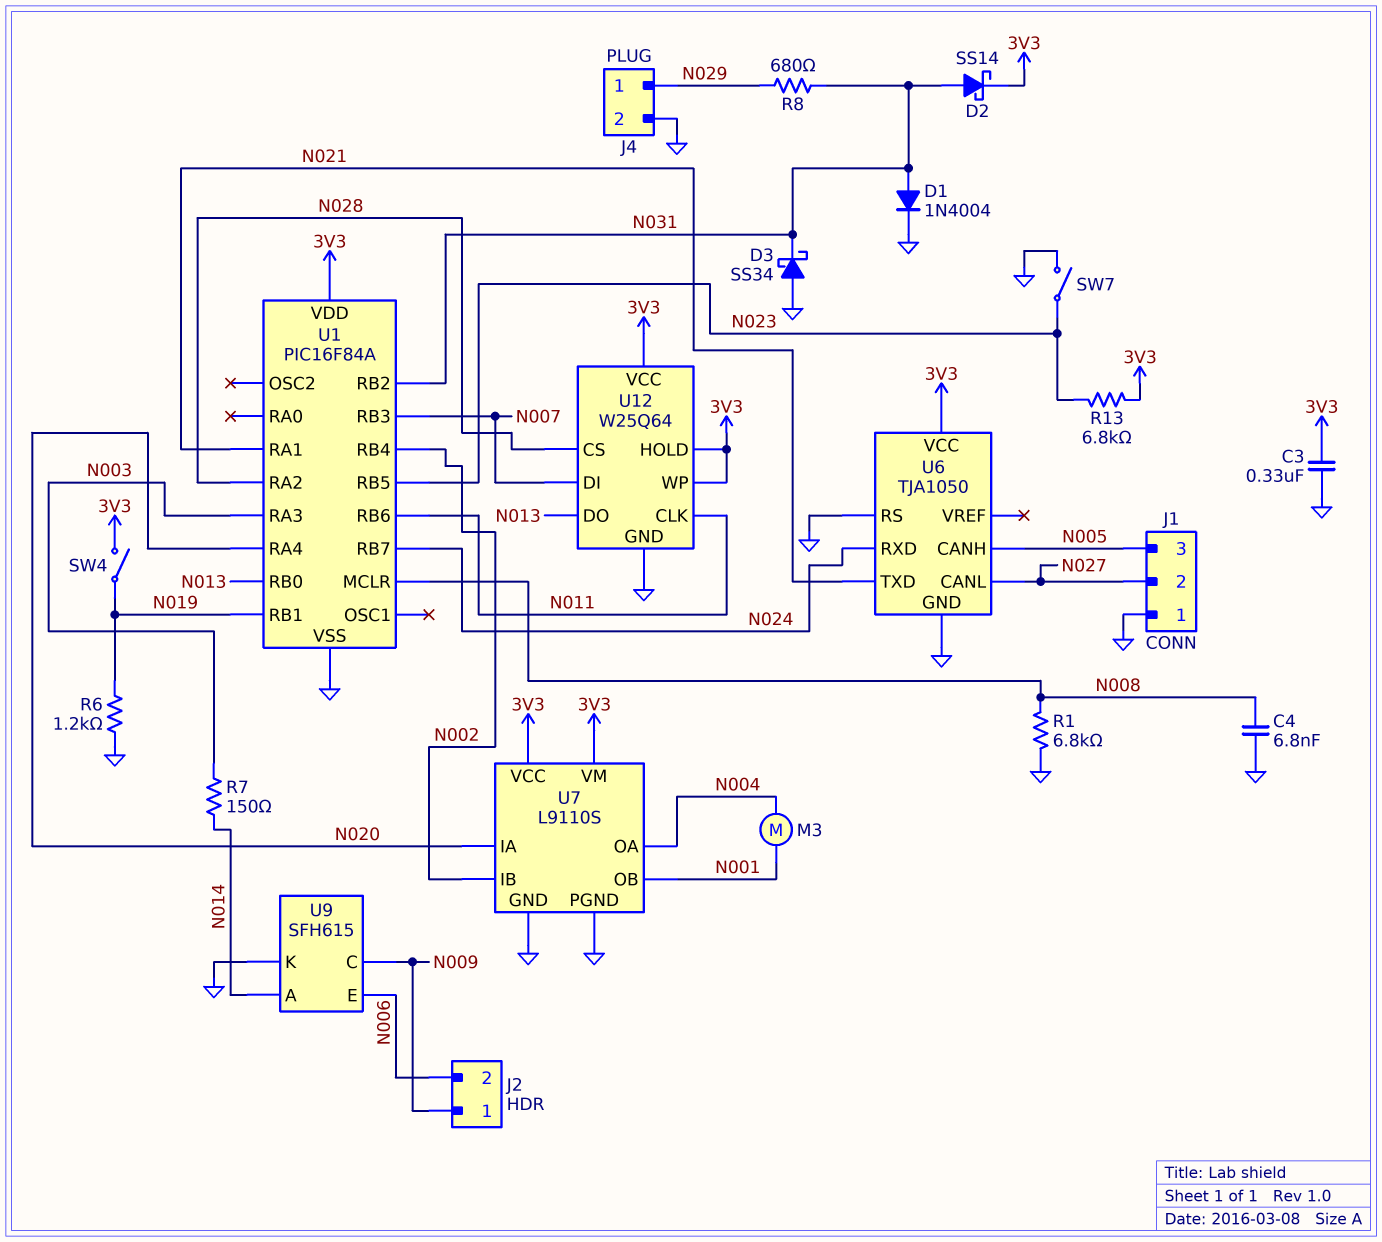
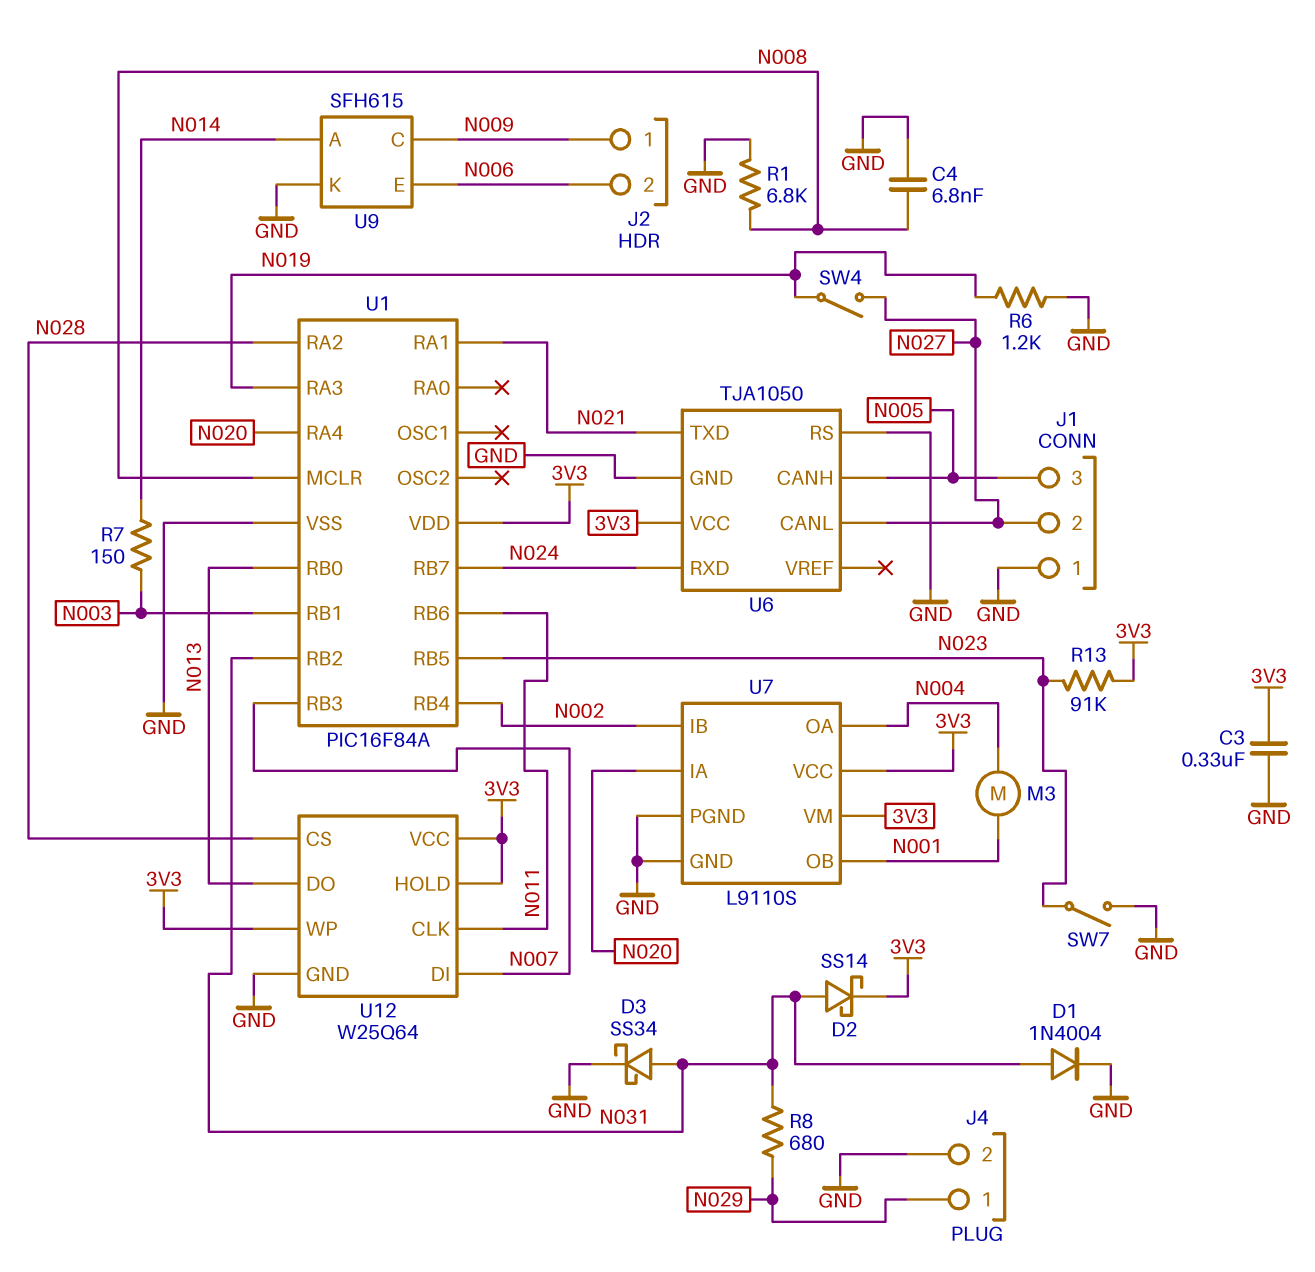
D3: schottky SS34 (A GND, K N031) -> schottky SS34 (A N031, K GND)
R13: 6.8k (3V3, N023) -> 91k (3V3, N023)
SW4: switch (3V3, N019) -> switch (N019, N027)
U1 pin RA3: N003 -> N019
U1 pin RB1: N019 -> N003

